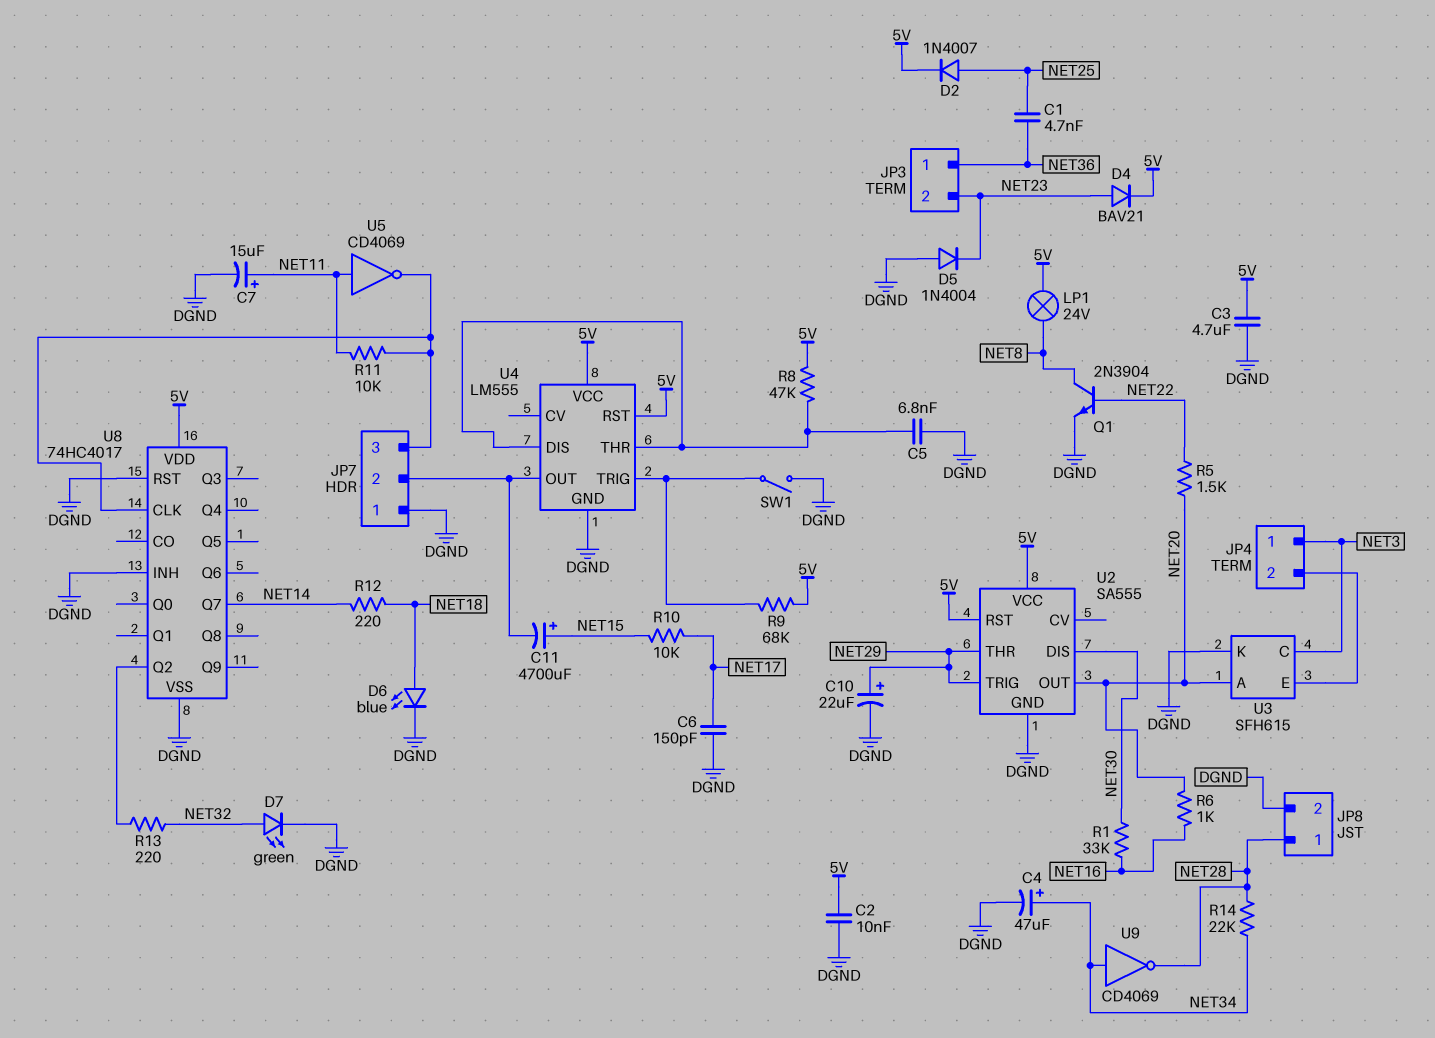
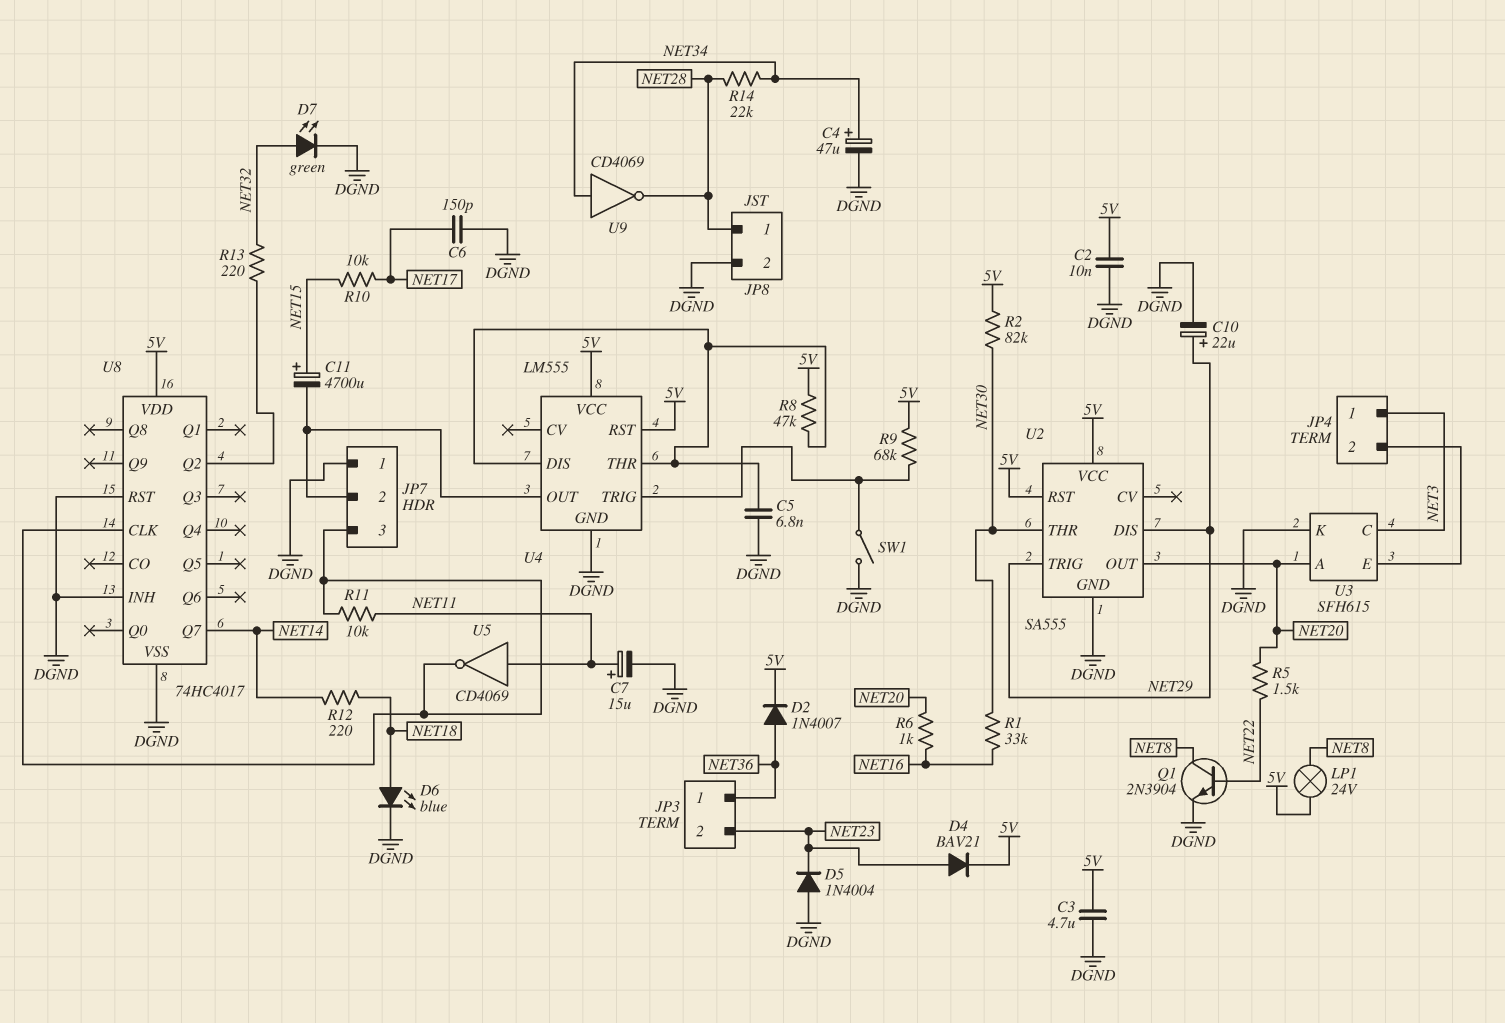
C1: 4.7nF (NET25, NET36) -> none
D2: diode 1N4007 (A NET25, K 5V) -> diode 1N4007 (A NET36, K 5V)
R2: none -> 82k (5V, NET30)
U2 pin DIS: NET30 -> NET29
U2 pin THR: NET29 -> NET30

